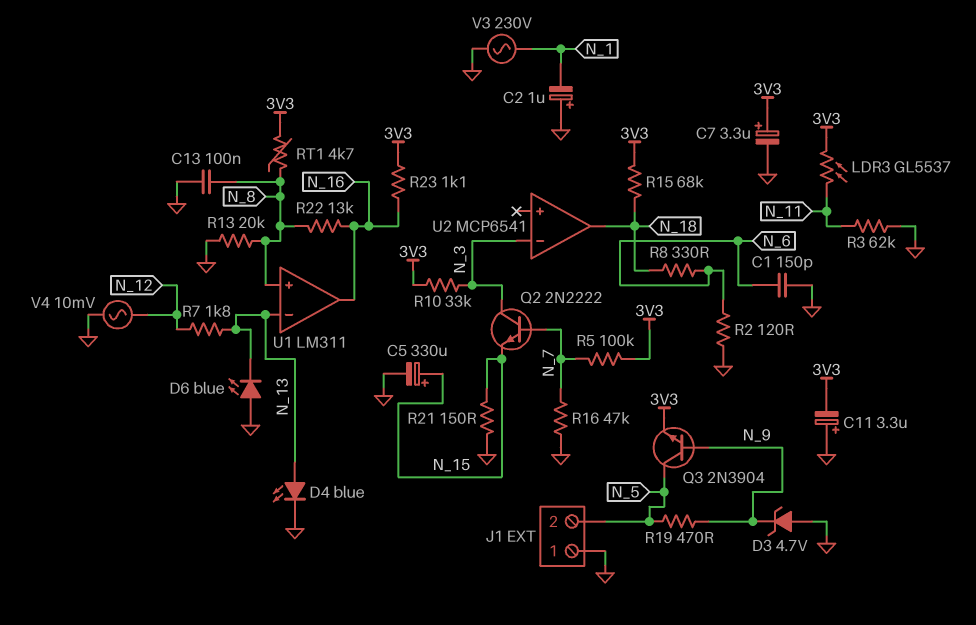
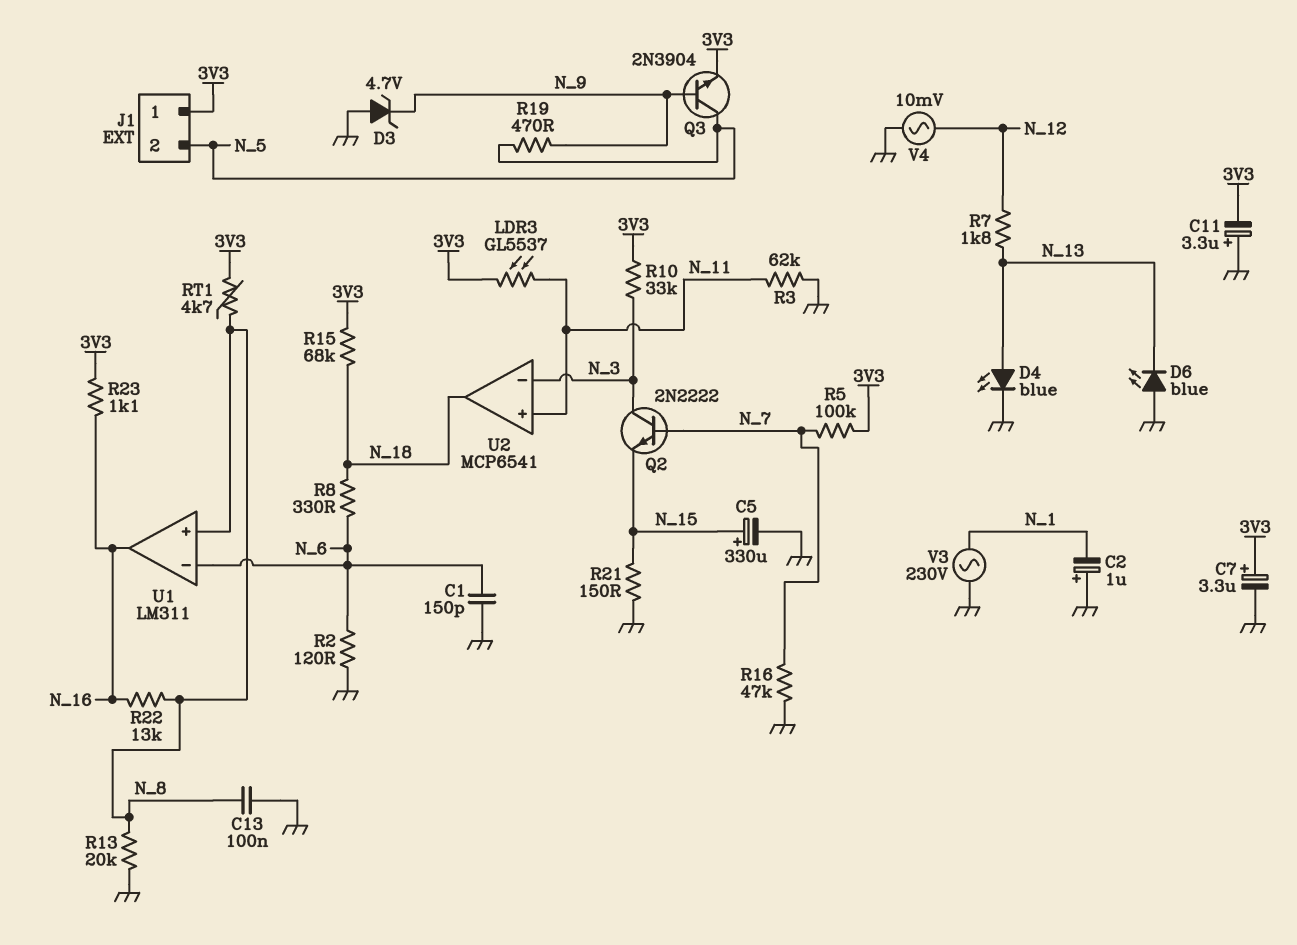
J1 pin 1: GND -> 3V3
U1 pin in-: N_13 -> N_6
U2 pin in+: none -> N_11

